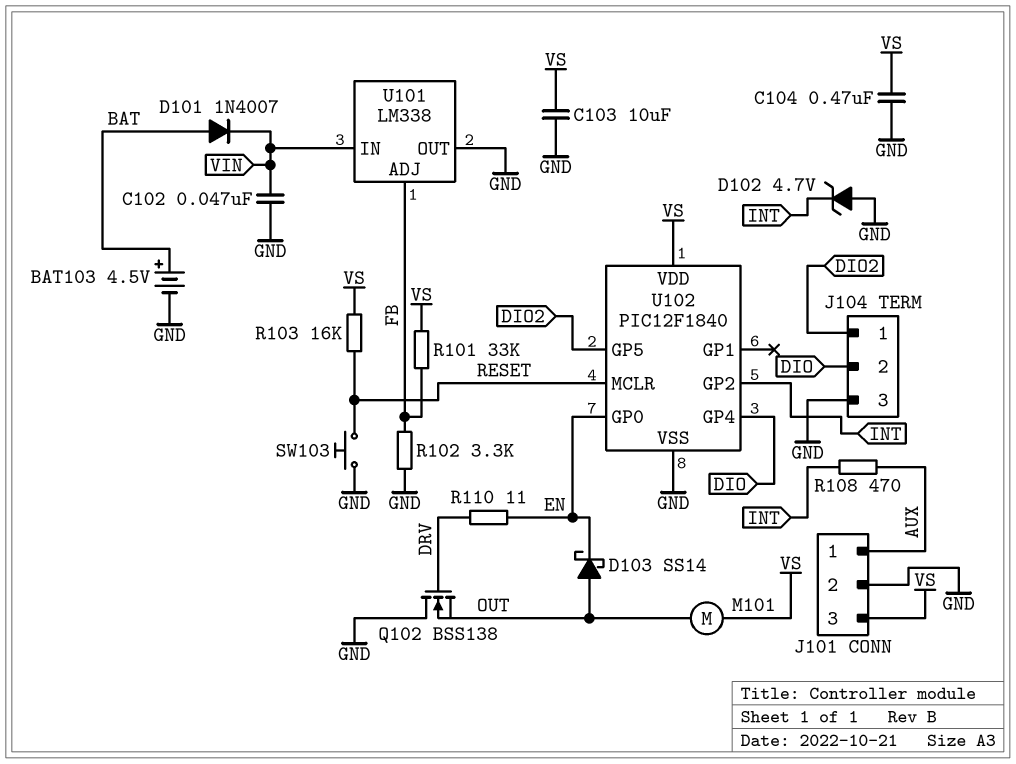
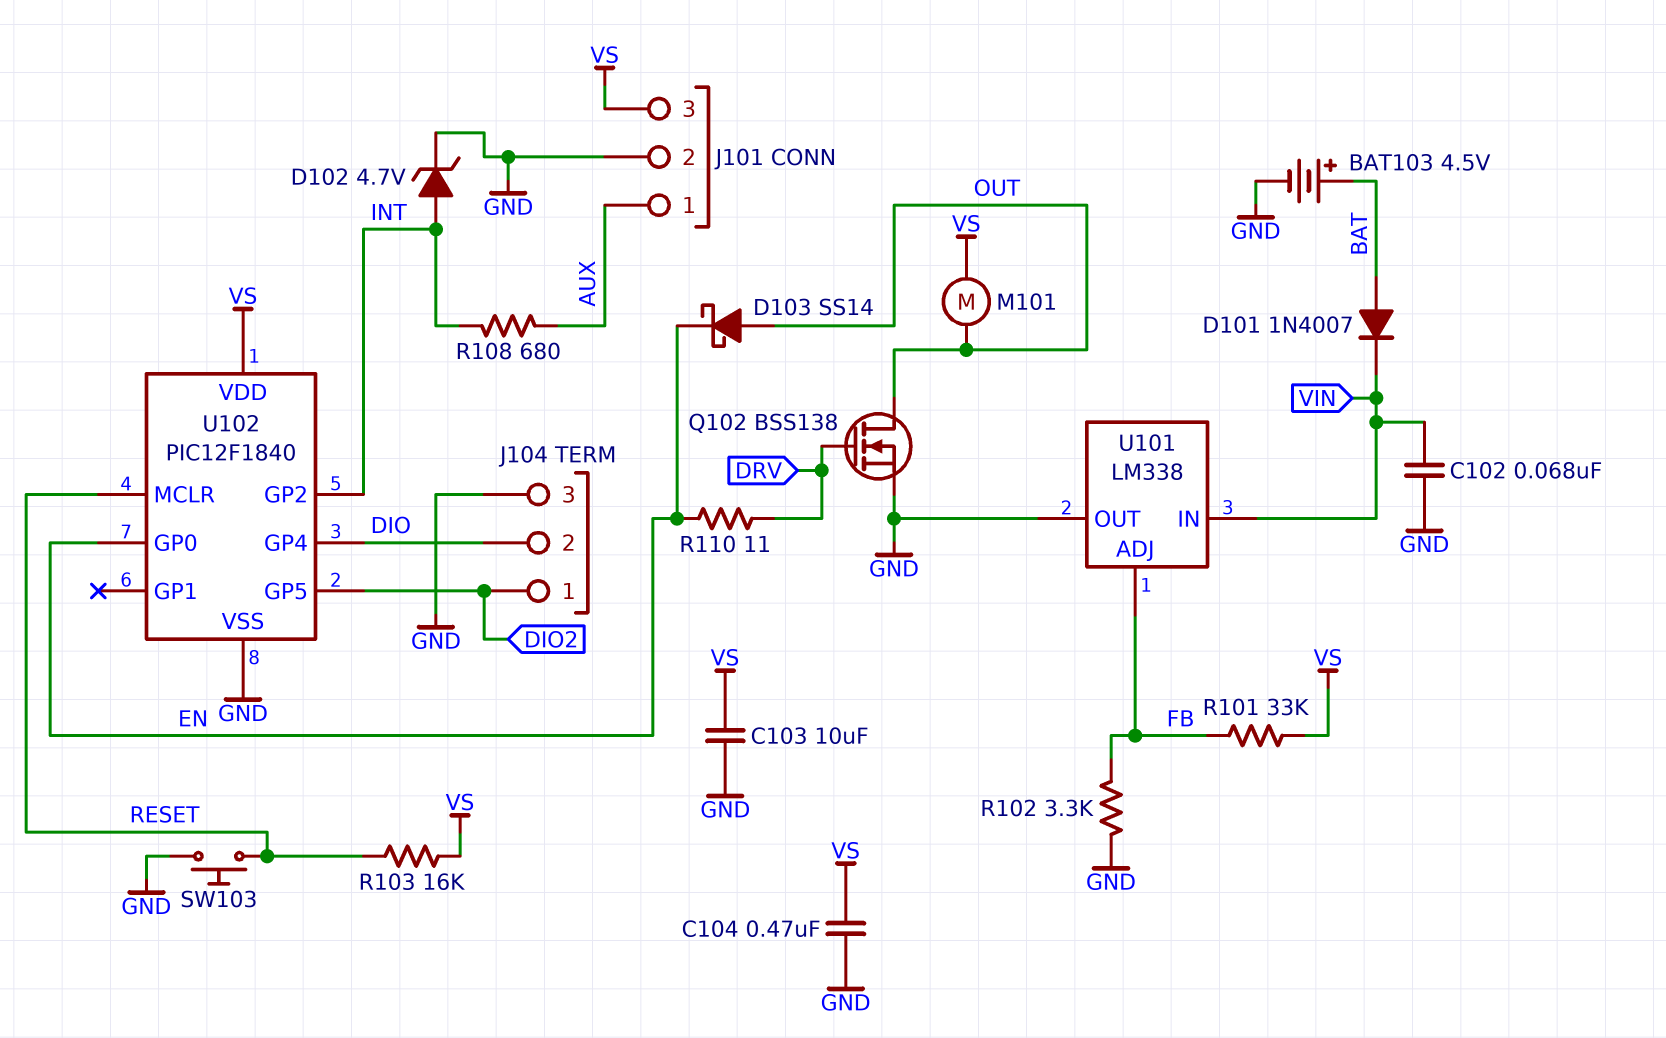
C102: 47nF (GND, VIN) -> 68nF (GND, VIN)
D102: zener 4.7V (A GND, K INT) -> zener 4.7V (A INT, K GND)
Q102: NMOS BSS138 (G DRV, D GND, S OUT) -> NMOS BSS138 (G DRV, D OUT, S GND)
R108: 470 (AUX, INT) -> 680 (AUX, INT)

